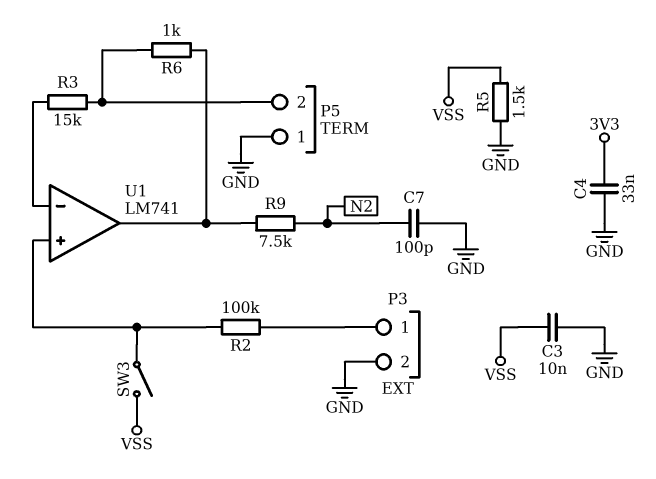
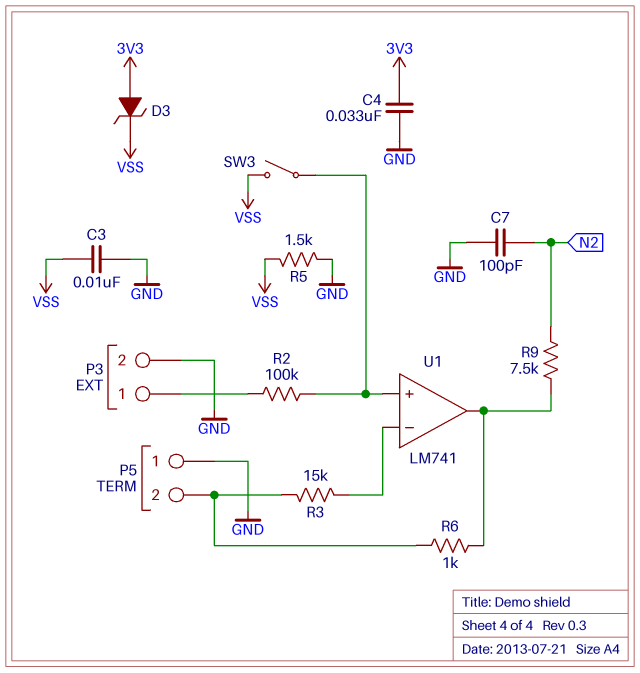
D3: none -> zener (A 3V3, K VSS)

